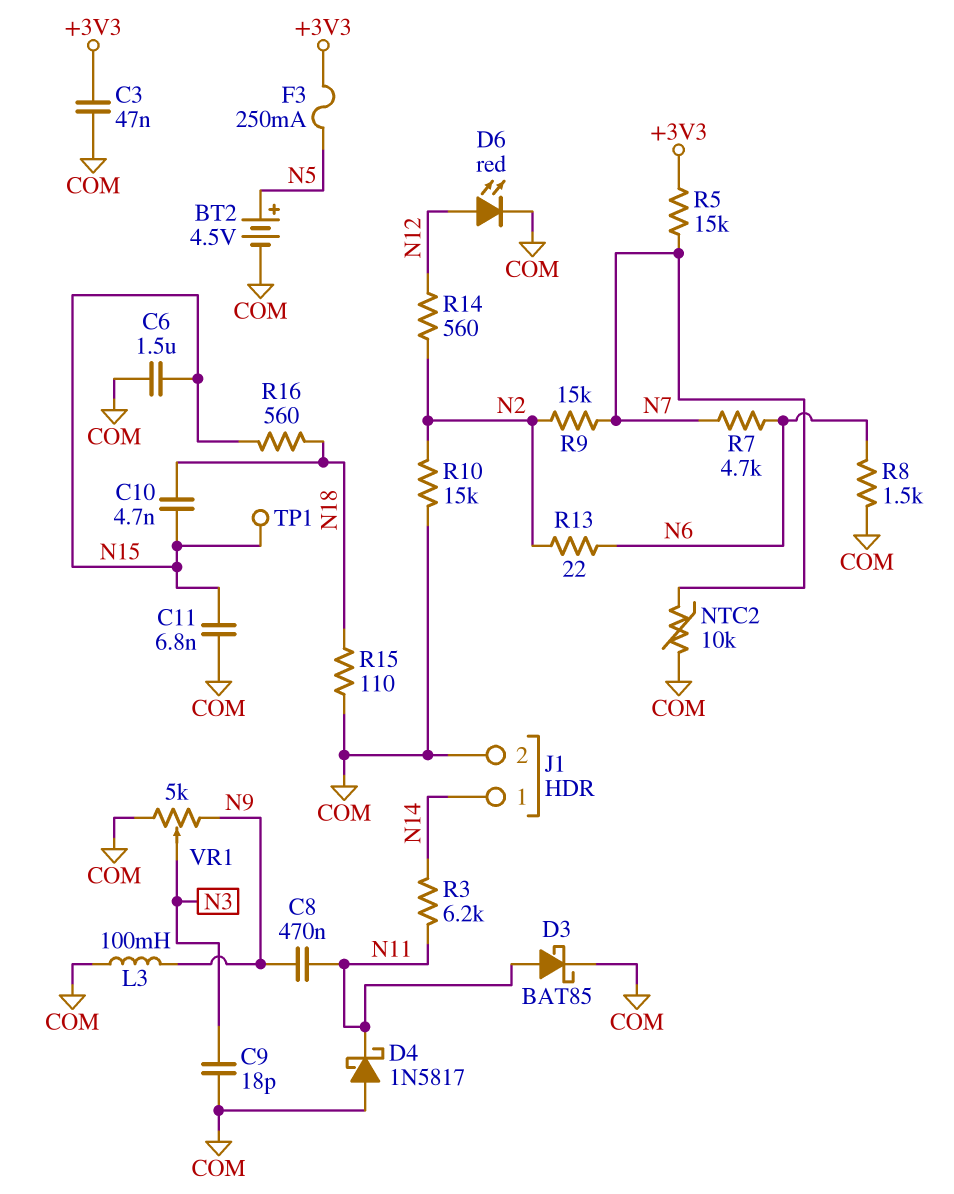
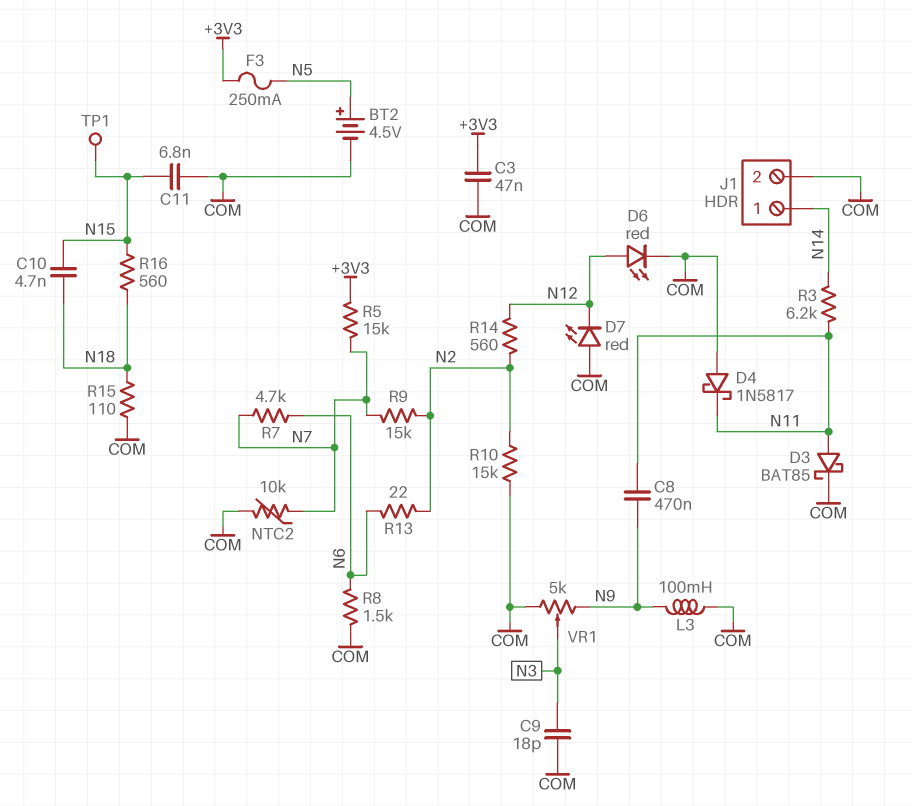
C6: 1.5uF (COM, N15) -> none
D7: none -> LED red (A COM, K N12)

